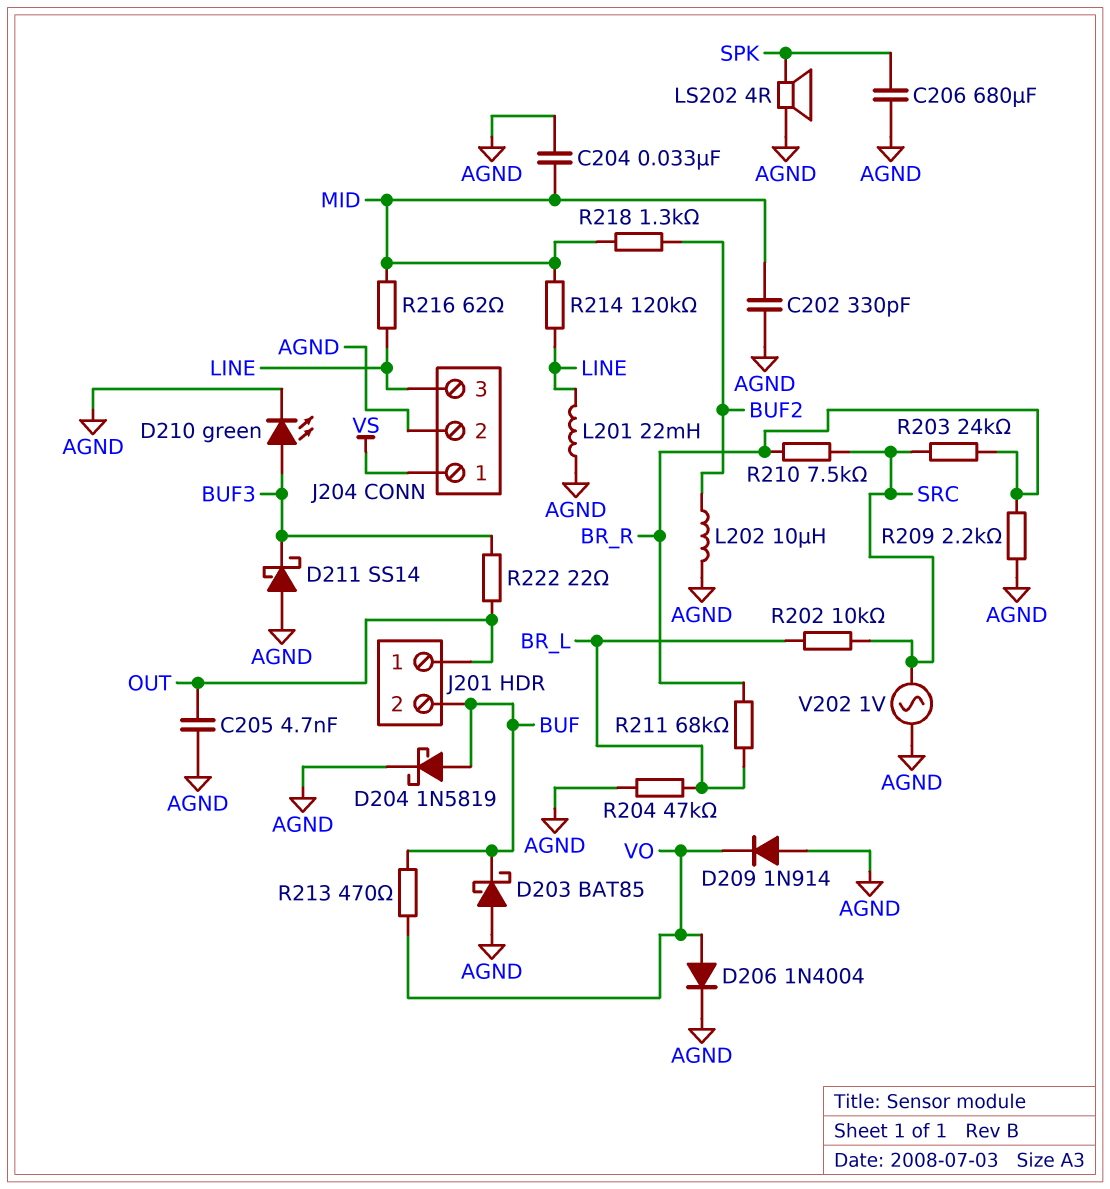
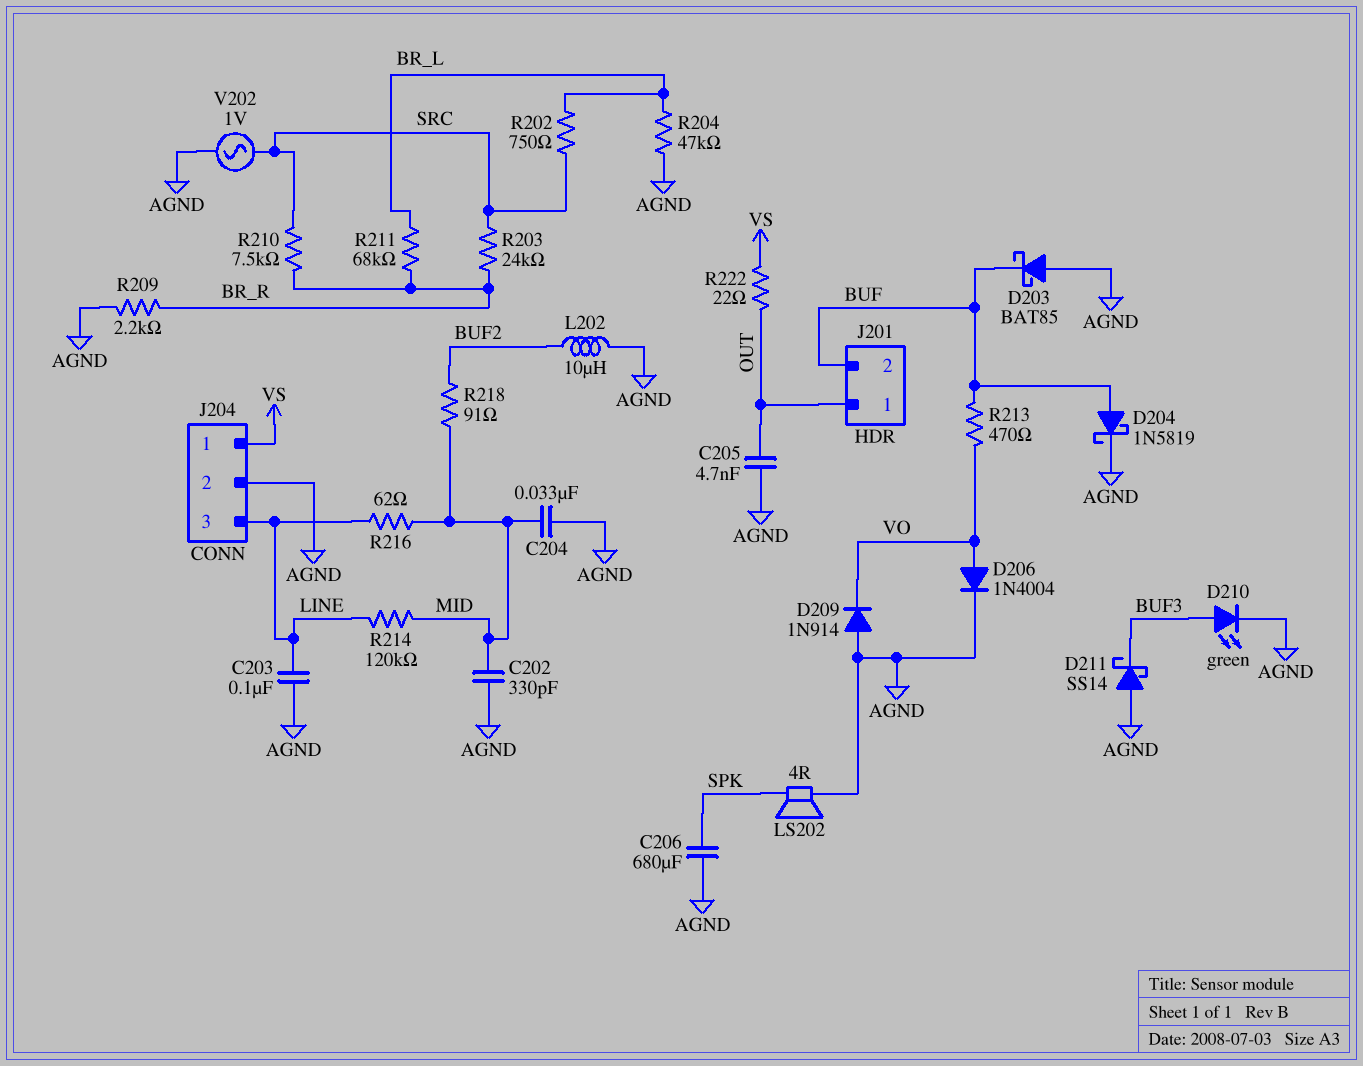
C203: none -> 100nF (AGND, LINE)
L201: 22mH (AGND, LINE) -> none
R202: 10k (BR_L, SRC) -> 750 (BR_L, SRC)
R218: 1.3k (BUF2, MID) -> 91 (BUF2, MID)
R222: 22 (BUF3, OUT) -> 22 (OUT, VS)

